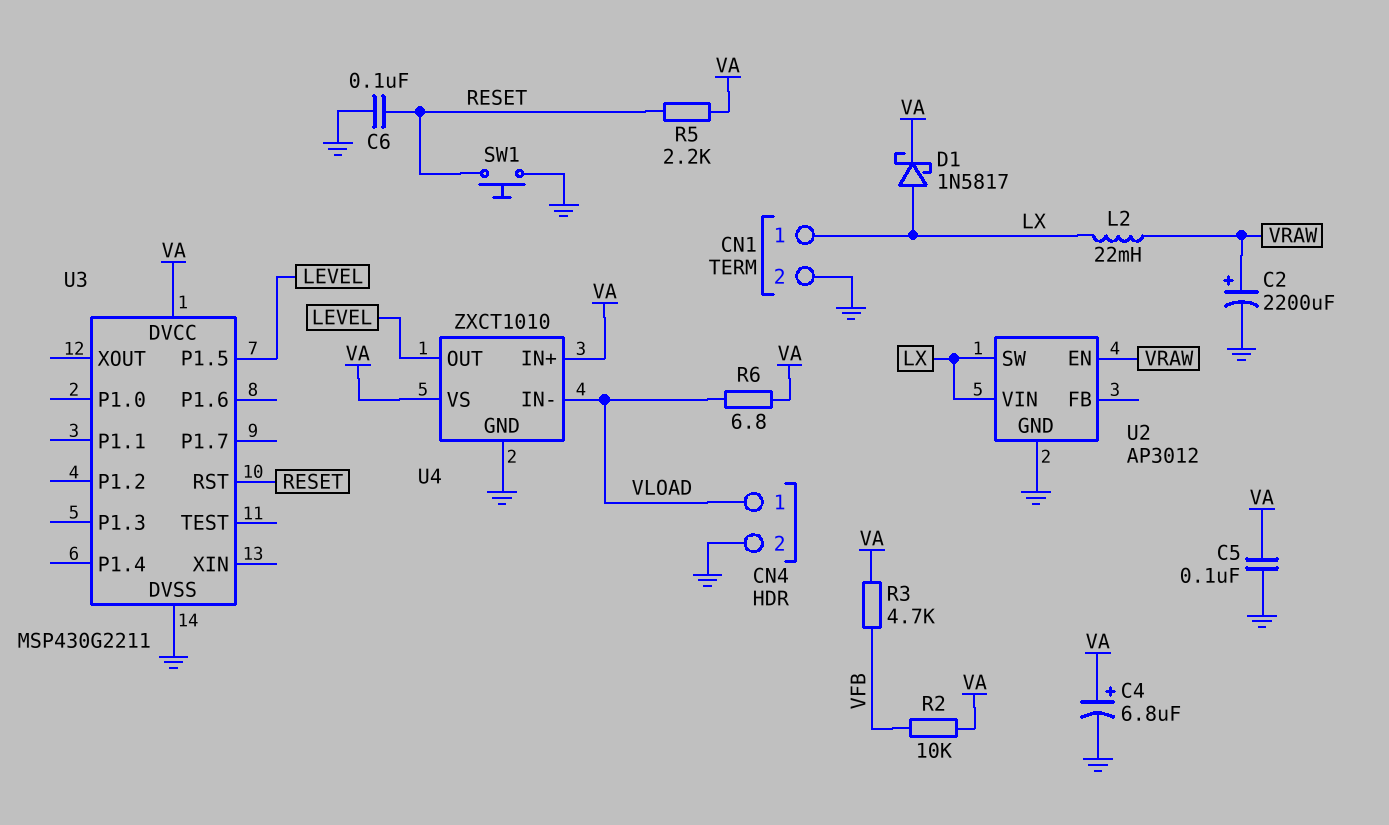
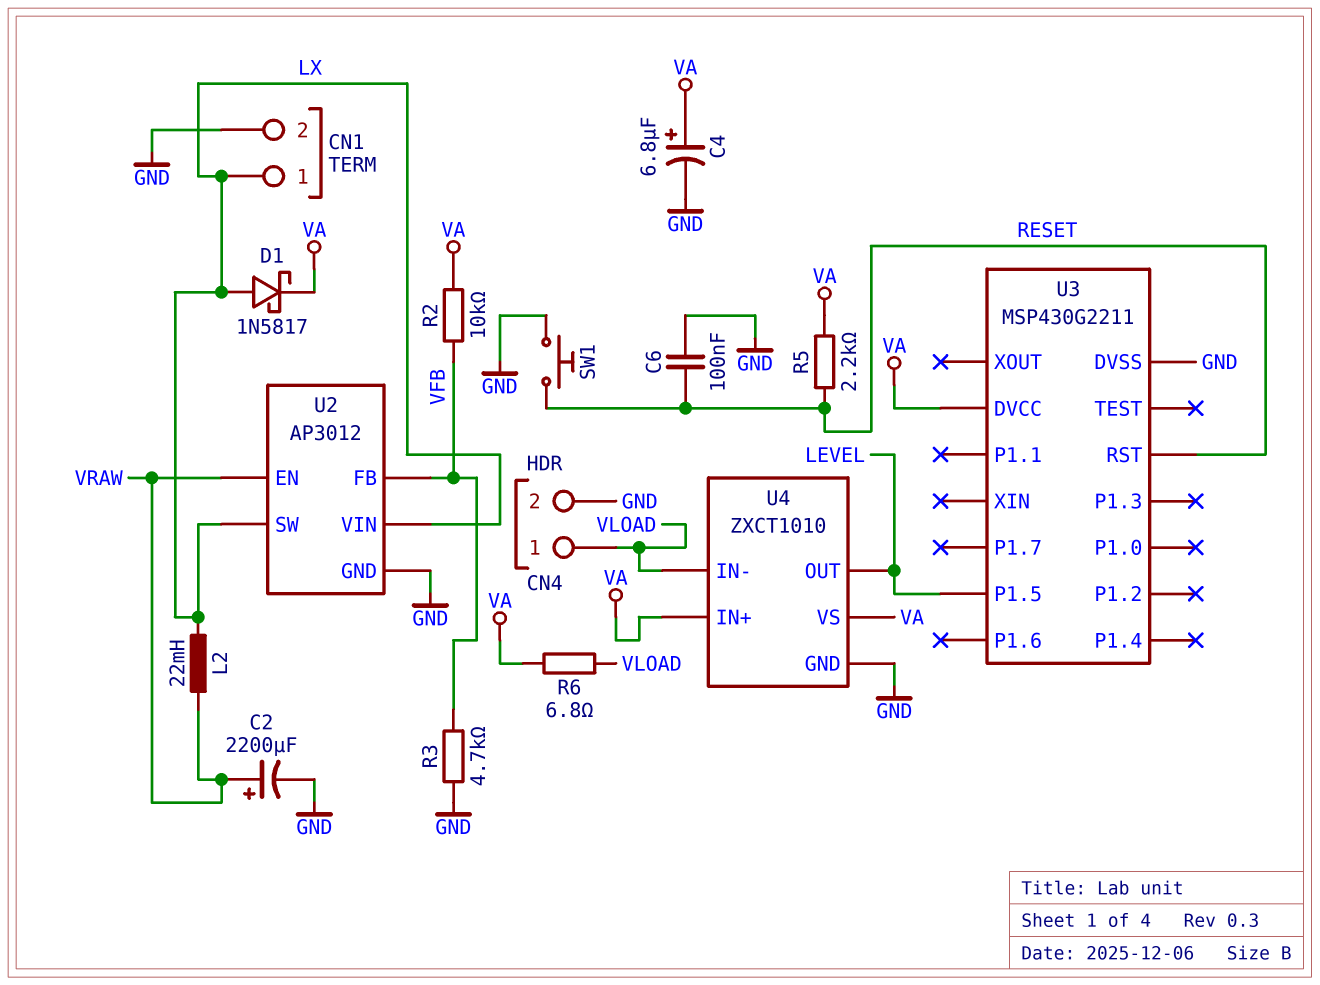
C5: 100nF (GND, VA) -> none
R3: 4.7k (VA, VFB) -> 4.7k (GND, VFB)
U2 pin FB: none -> VFB

